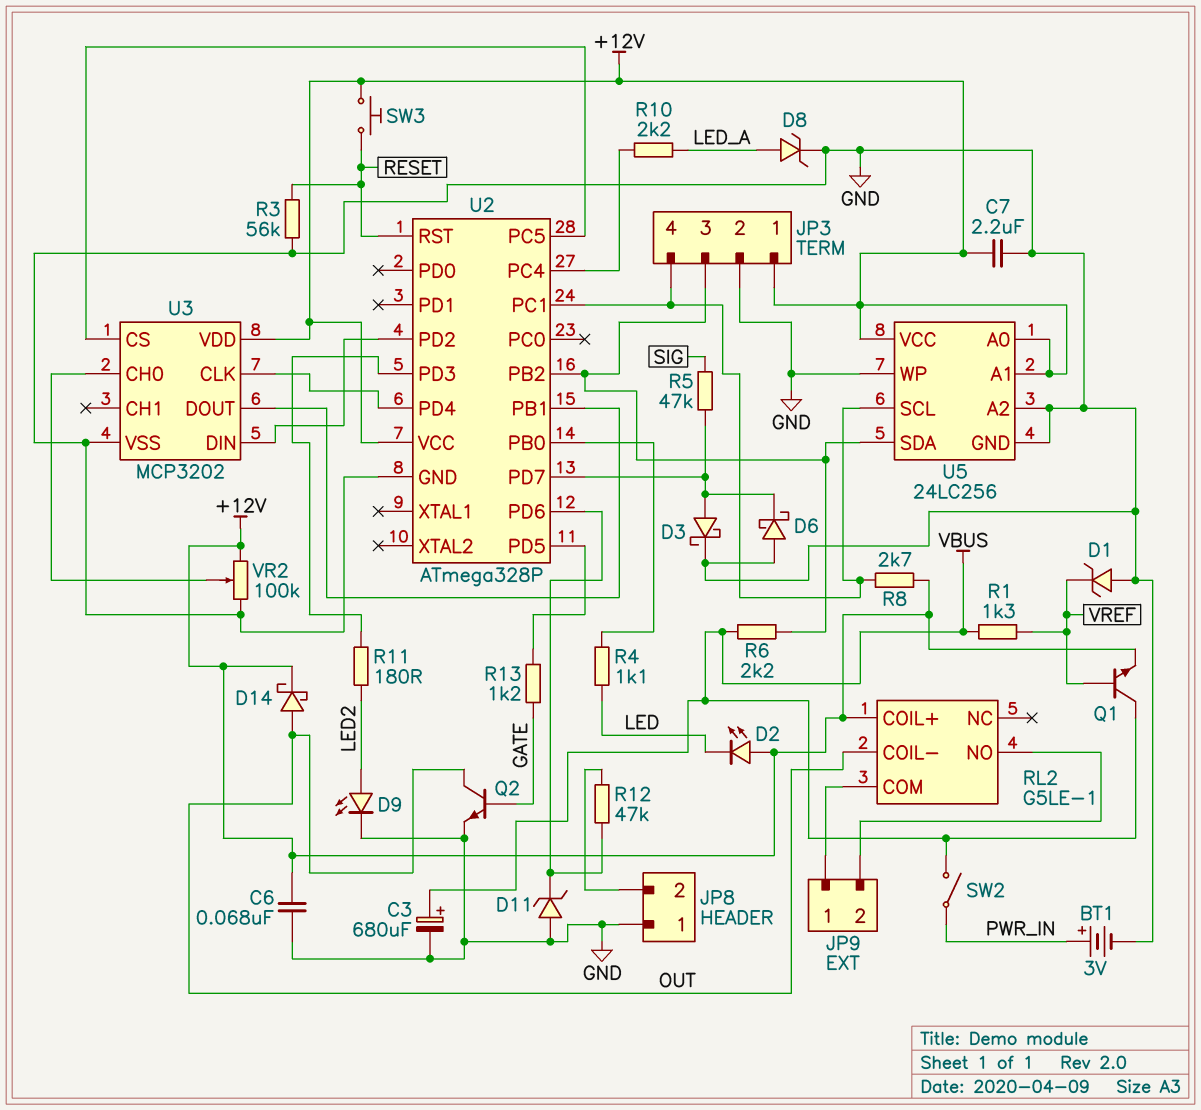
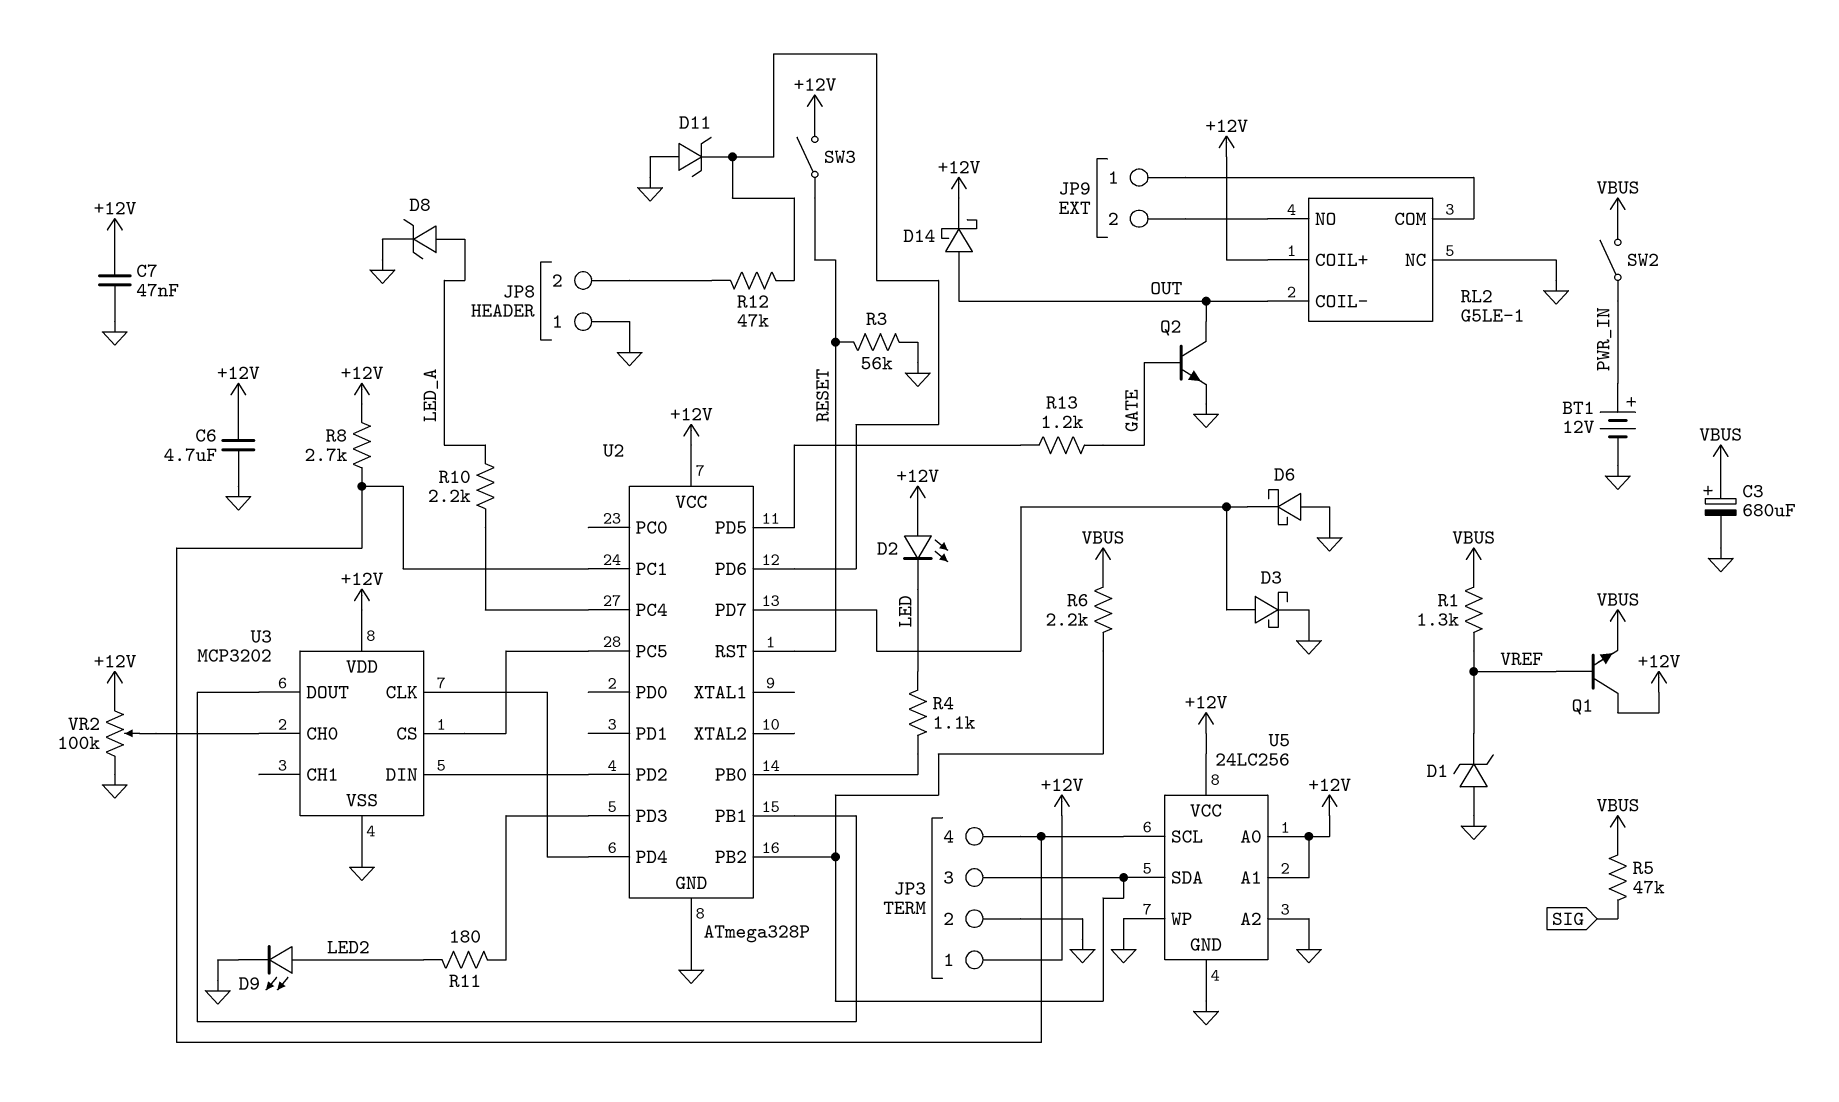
BT1: 3V (plus PWR_IN, minus GND) -> 12V (plus PWR_IN, minus GND)
C6: 68nF (+12V, GND) -> 4.7uF (+12V, GND)
C7: 2.2uF (+12V, GND) -> 47nF (+12V, GND)
Q1: NPN (B VREF, C VBUS, E +12V) -> NPN (B VREF, C +12V, E VBUS)
R5: 47k (SIG, U2/PD7) -> 47k (SIG, VBUS)
RL2 pin NC: none -> GND
SW3: button (+12V, RESET) -> switch (+12V, RESET)

